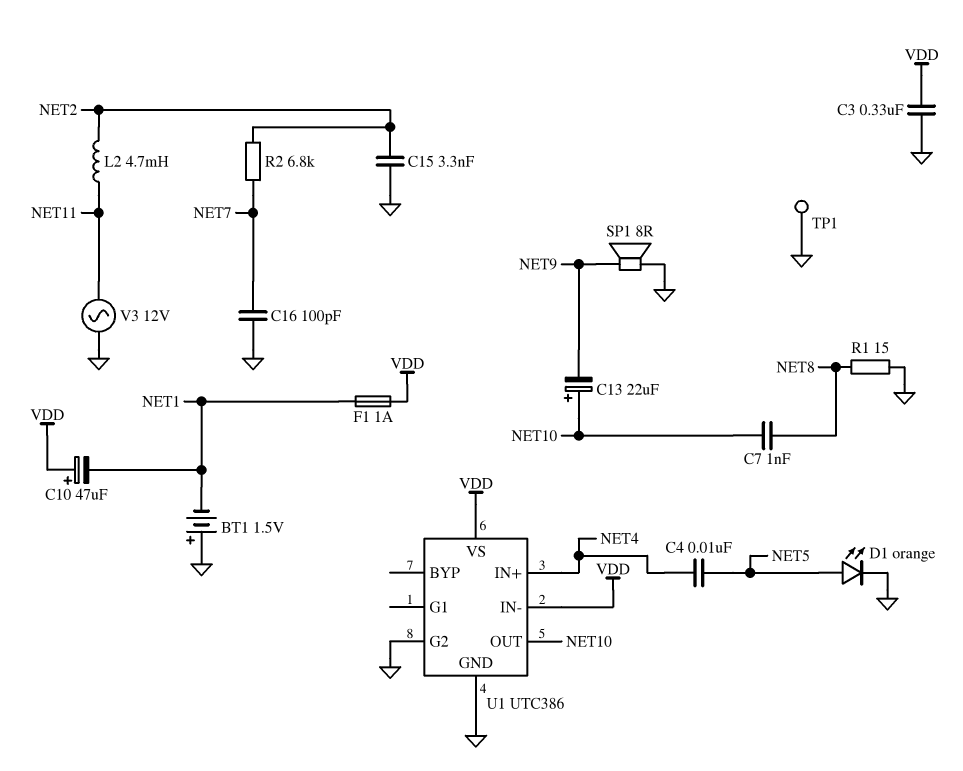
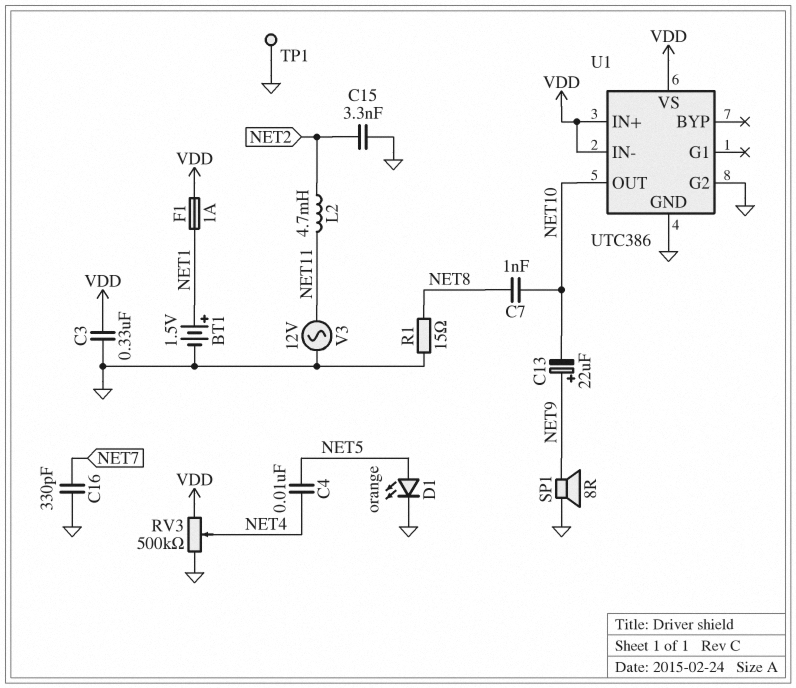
BT1: 1.5V (plus GND, minus NET1) -> 1.5V (plus NET1, minus GND)
C10: 47uF (plus VDD, minus NET1) -> none
C13: 22uF (plus NET10, minus NET9) -> 22uF (plus NET9, minus NET10)
C16: 100pF (GND, NET7) -> 330pF (GND, NET7)
R2: 6.8k (NET2, NET7) -> none
RV3: none -> 500k (GND, VDD, wiper NET4)
U1 pin IN+: NET4 -> VDD

